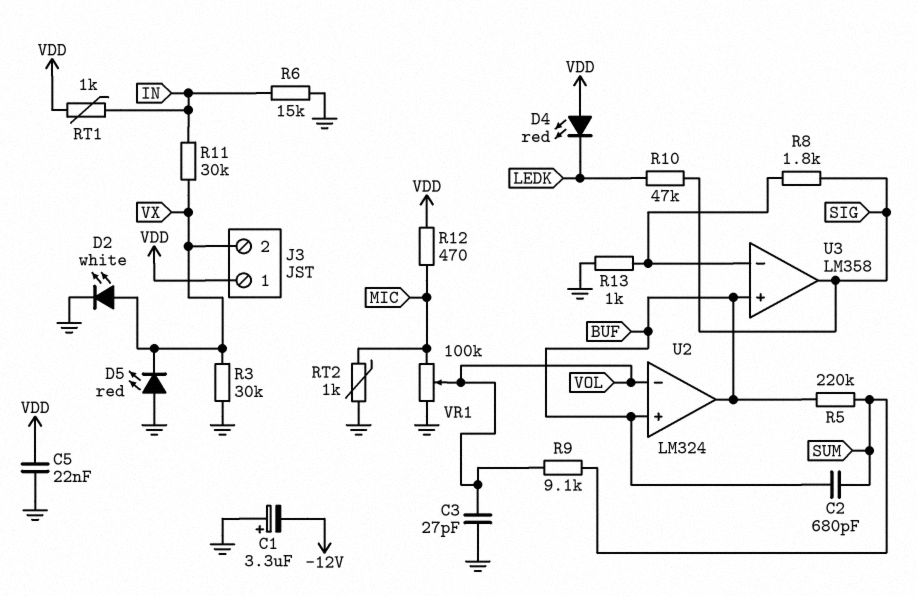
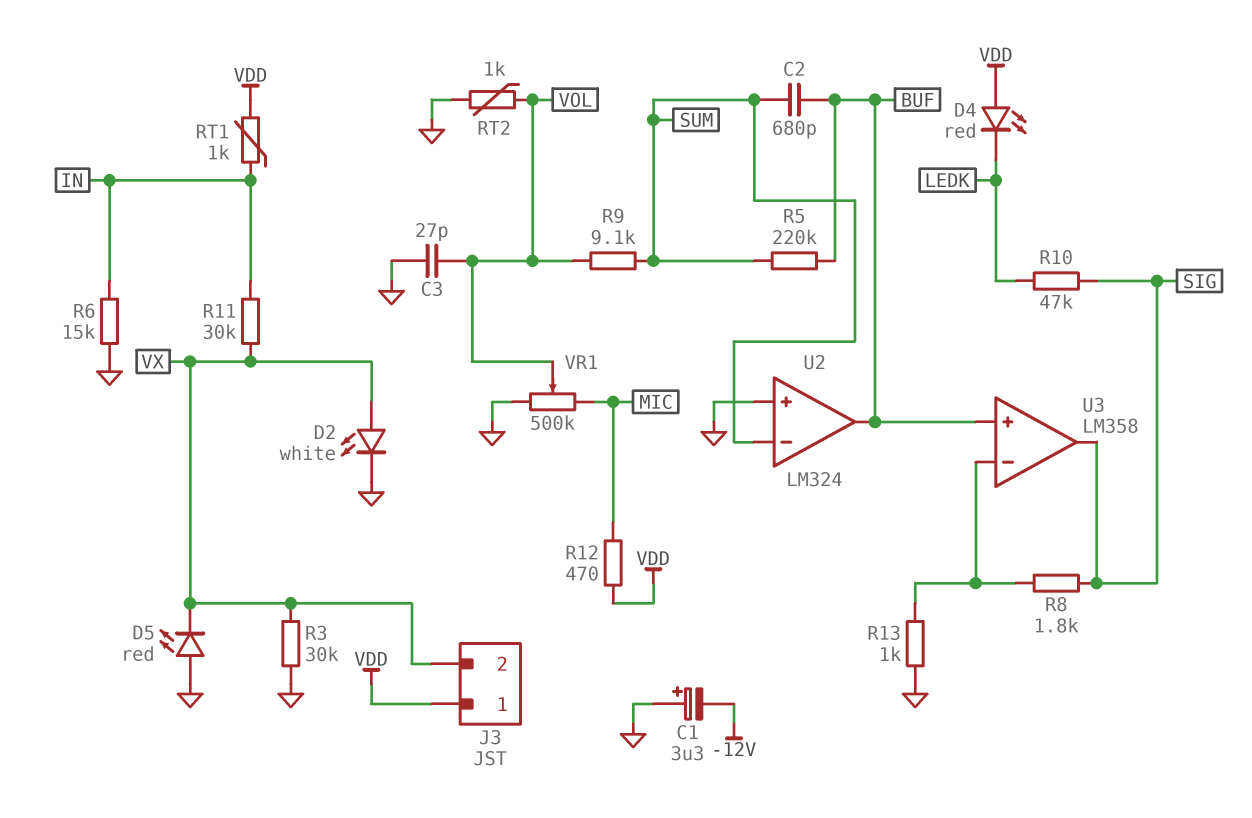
C5: 22nF (GND, VDD) -> none
RT2: 1k (GND, MIC) -> 1k (GND, VOL)
U2 pin in+: BUF -> GND
U2 pin in-: VOL -> SUM
VR1: 100k (GND, MIC, wiper VOL) -> 500k (GND, MIC, wiper VOL)

